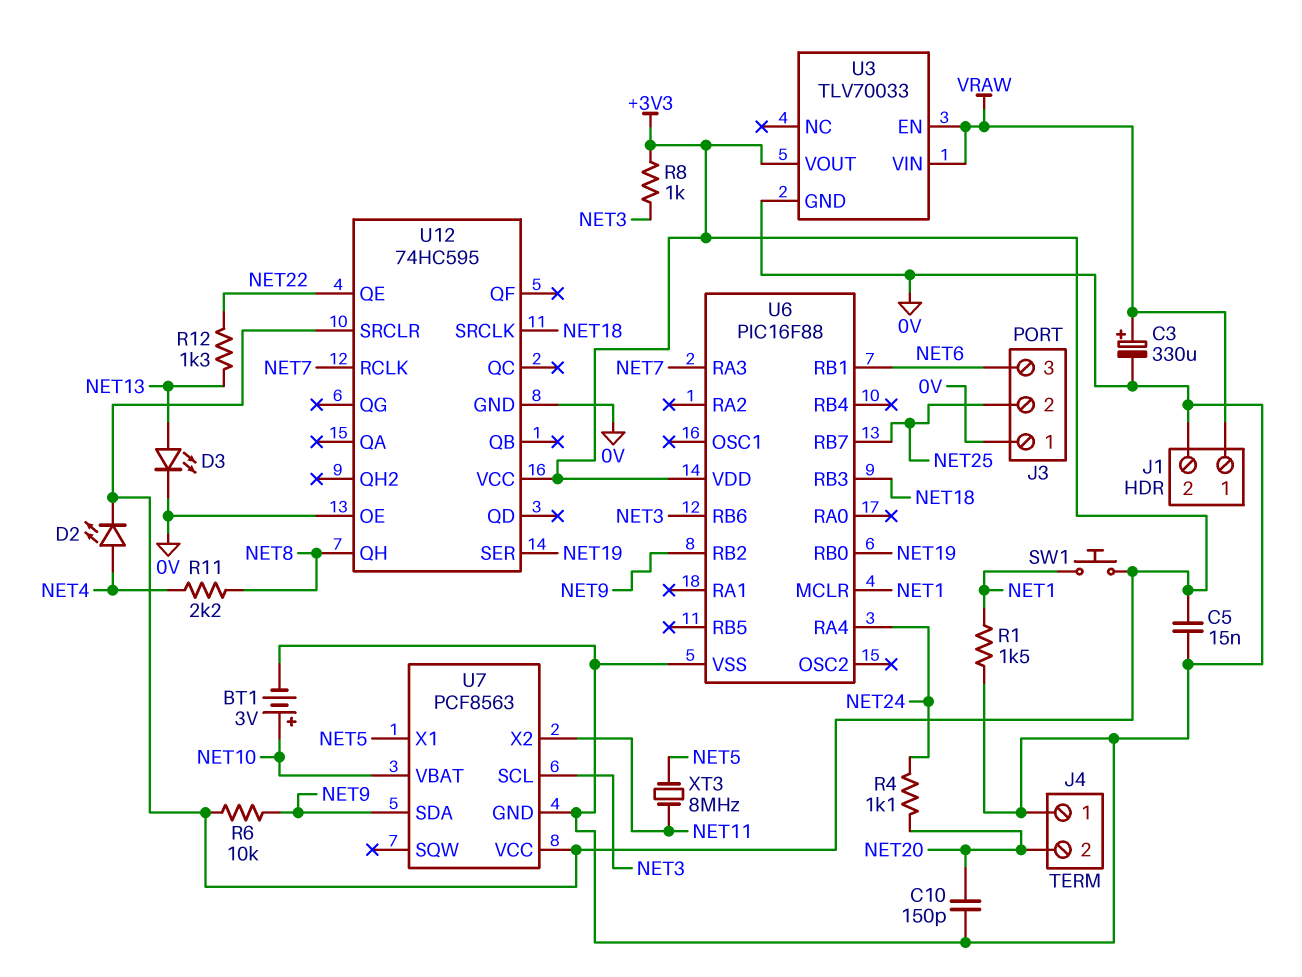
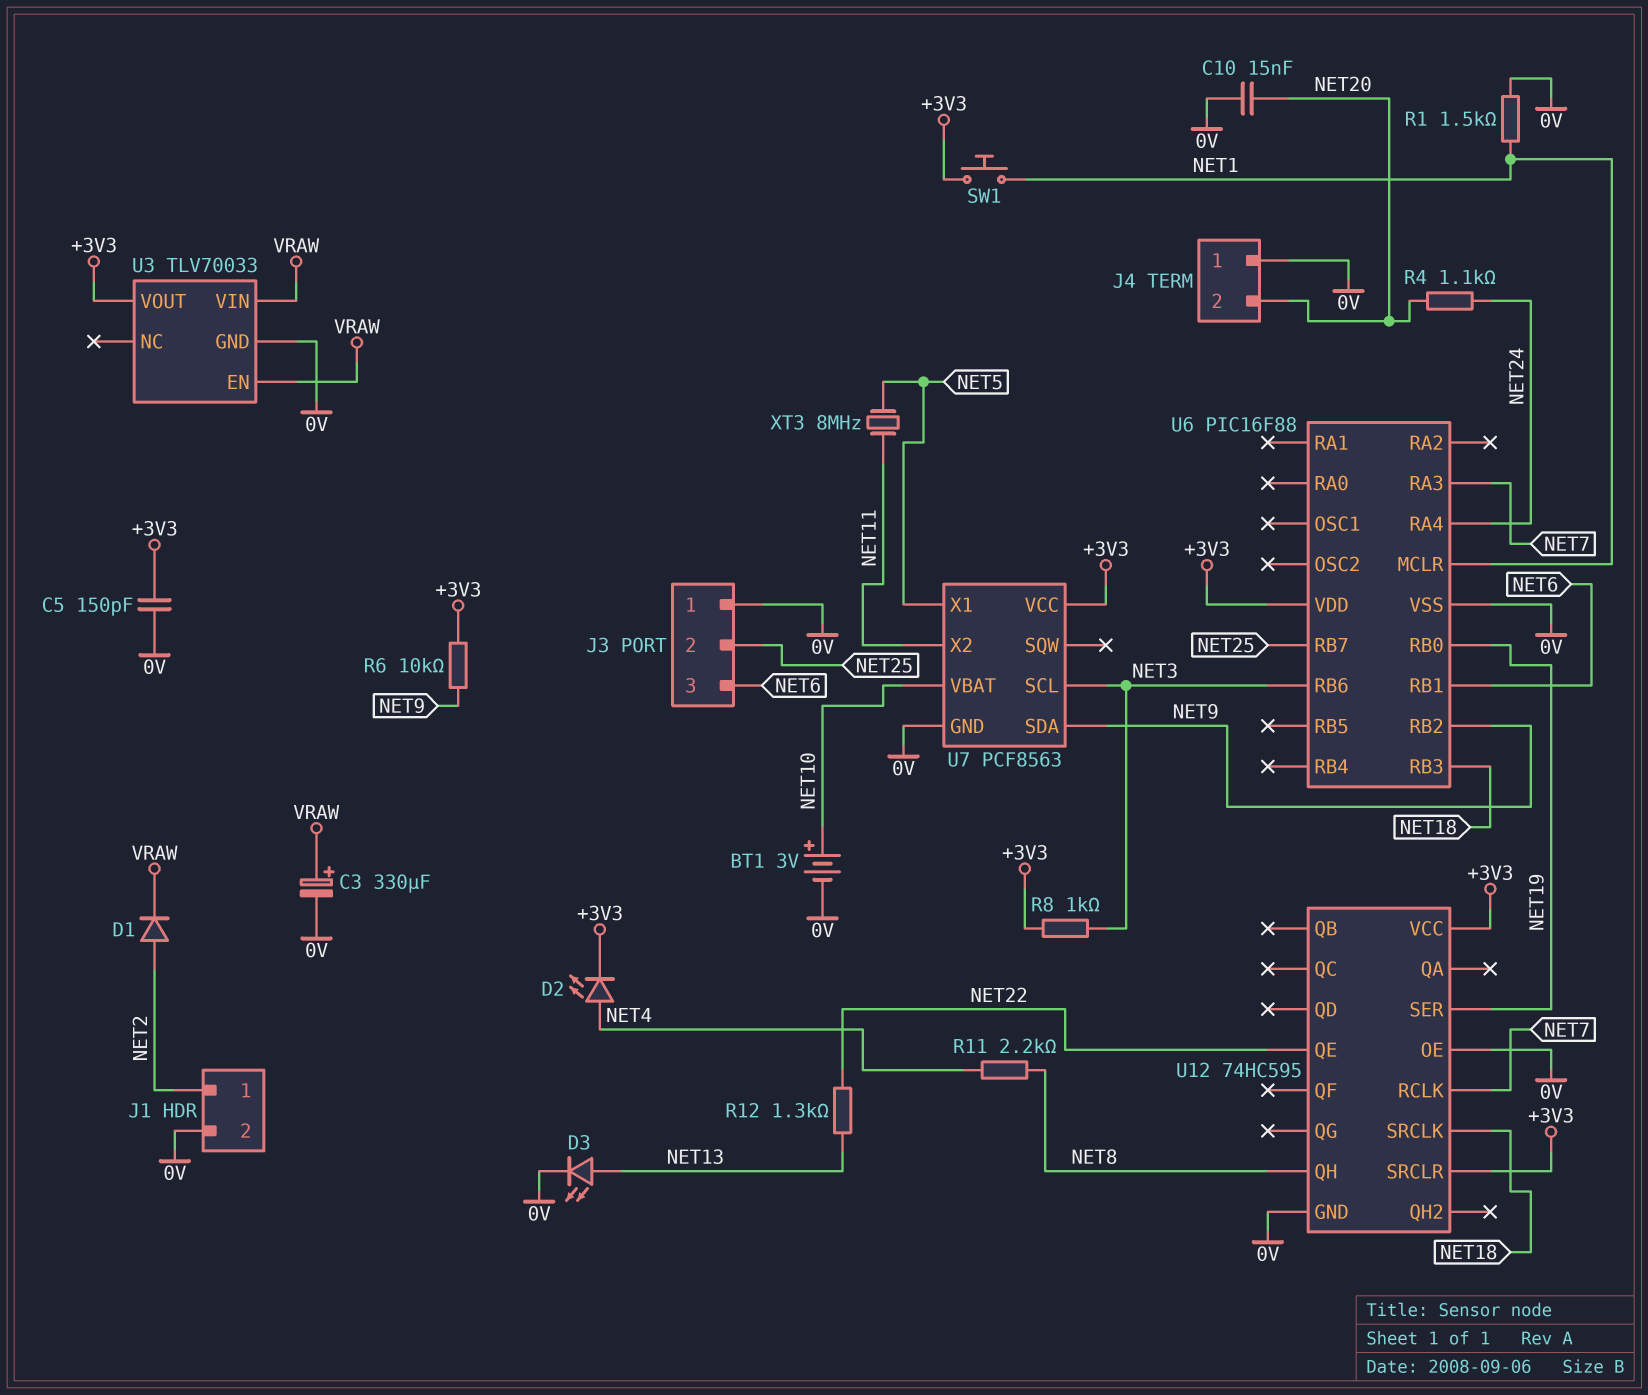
C5: 15nF (+3V3, 0V) -> 150pF (+3V3, 0V)
C10: 150pF (0V, NET20) -> 15nF (0V, NET20)
D1: none -> diode (A NET2, K VRAW)
J1 pin 1: VRAW -> NET2

